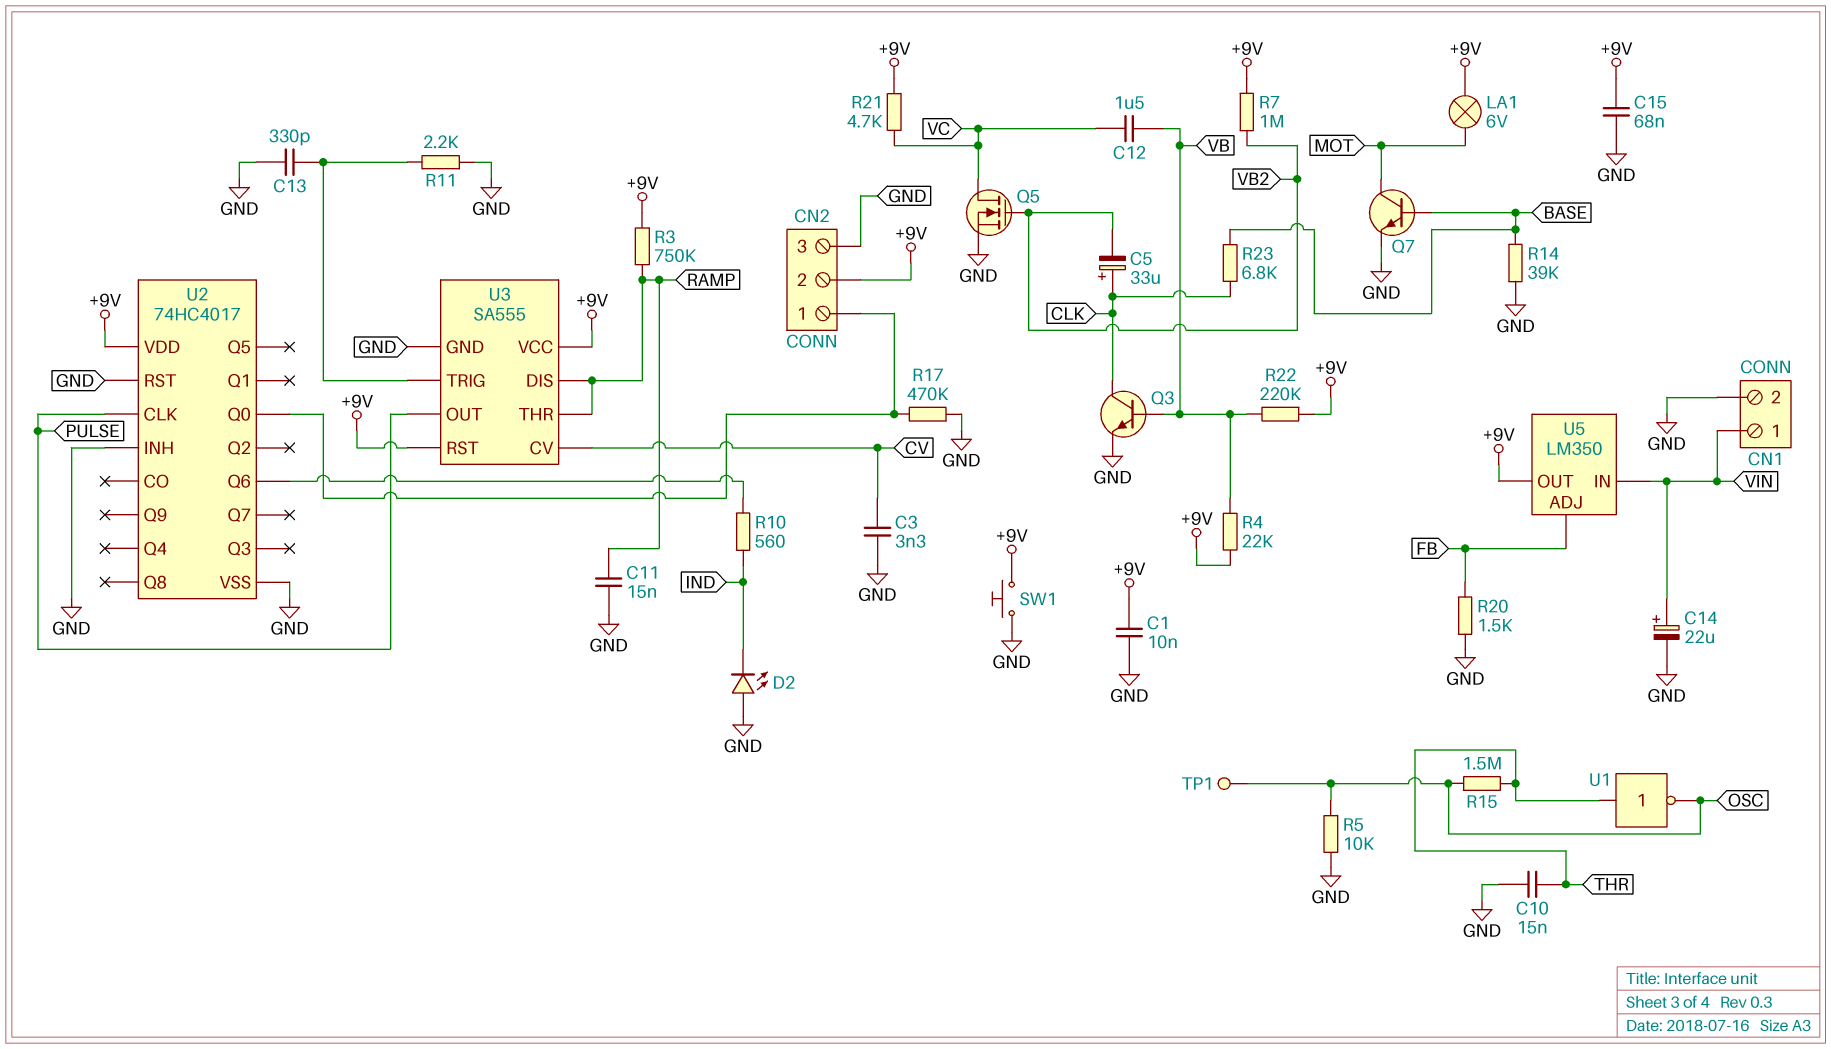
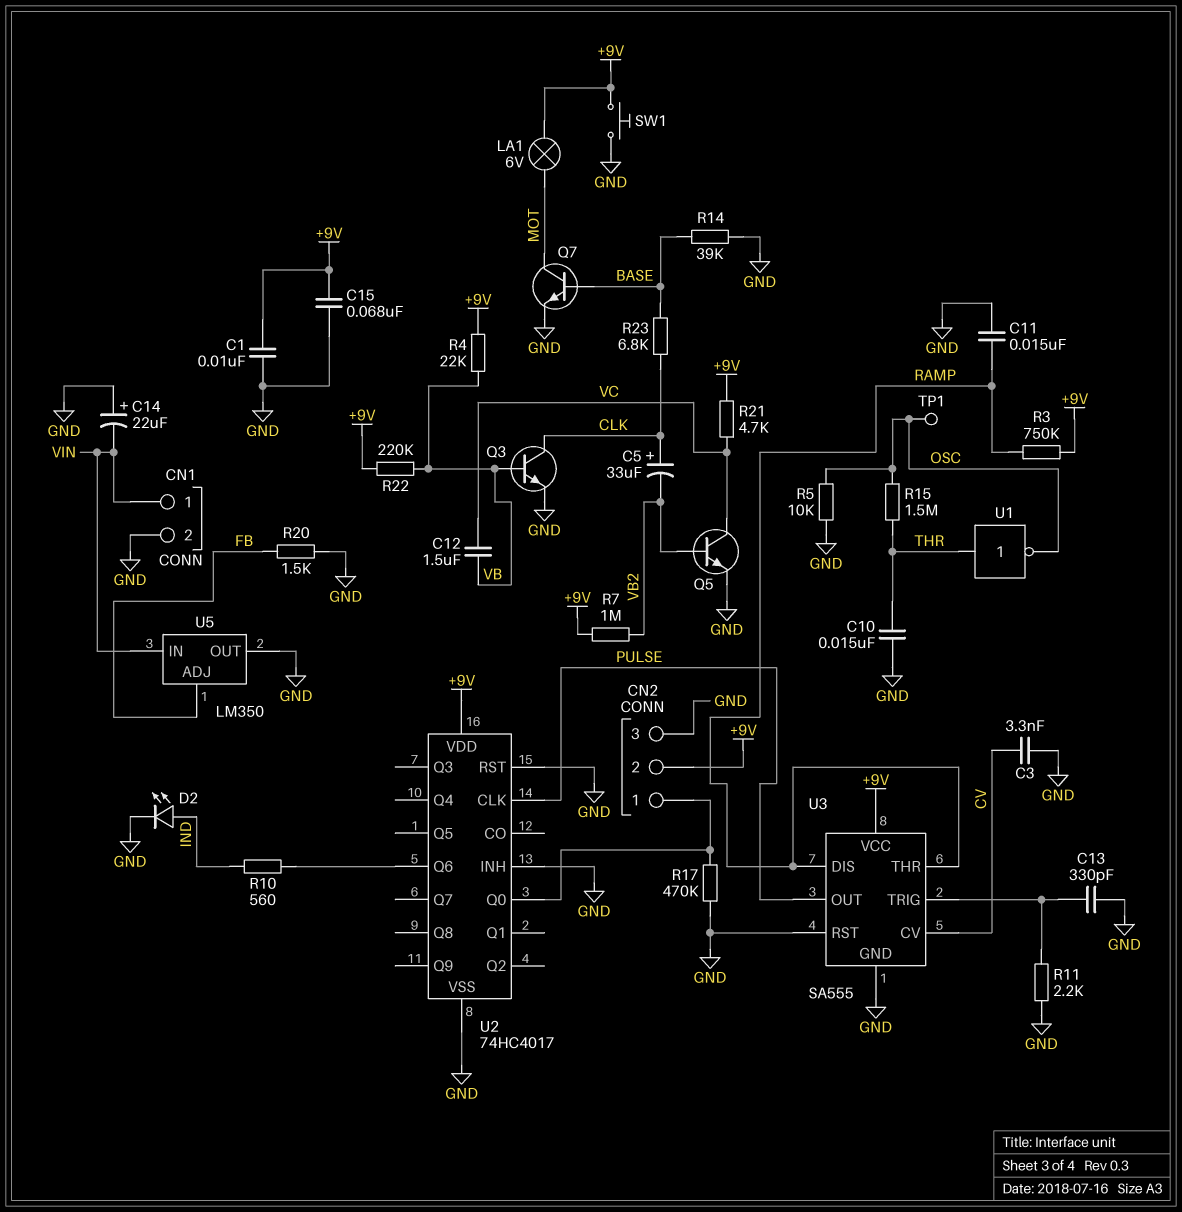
C14: 22uF (plus VIN, minus GND) -> 22uF (plus GND, minus VIN)
D2: LED (A GND, K IND) -> LED (A IND, K GND)
Q5: NMOS (G VB2, D VC, S GND) -> NPN (B VB2, C VC, E GND)
U3 pin RST: +9V -> GND
U5 pin OUT: +9V -> GND

